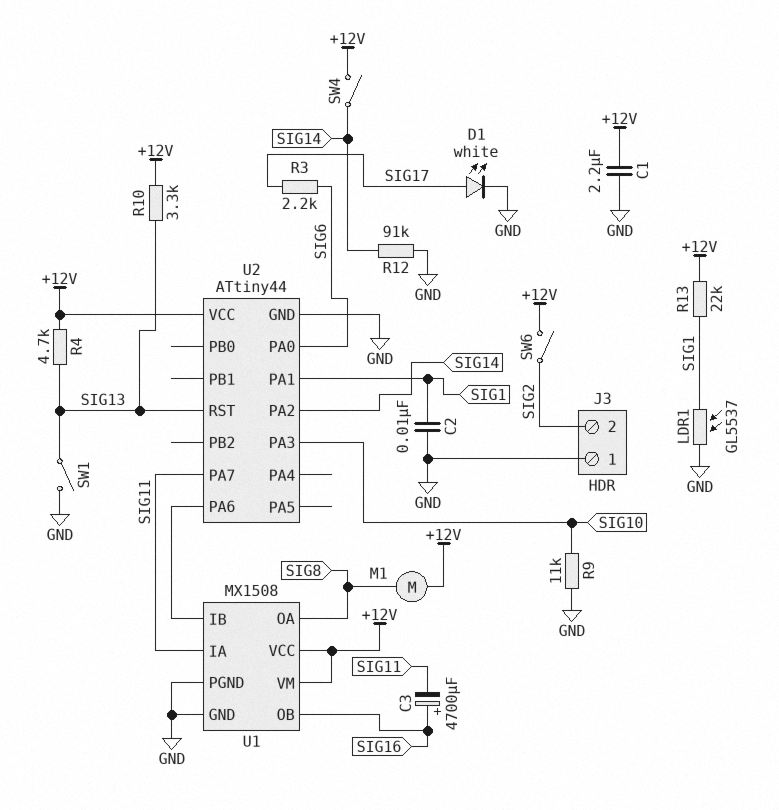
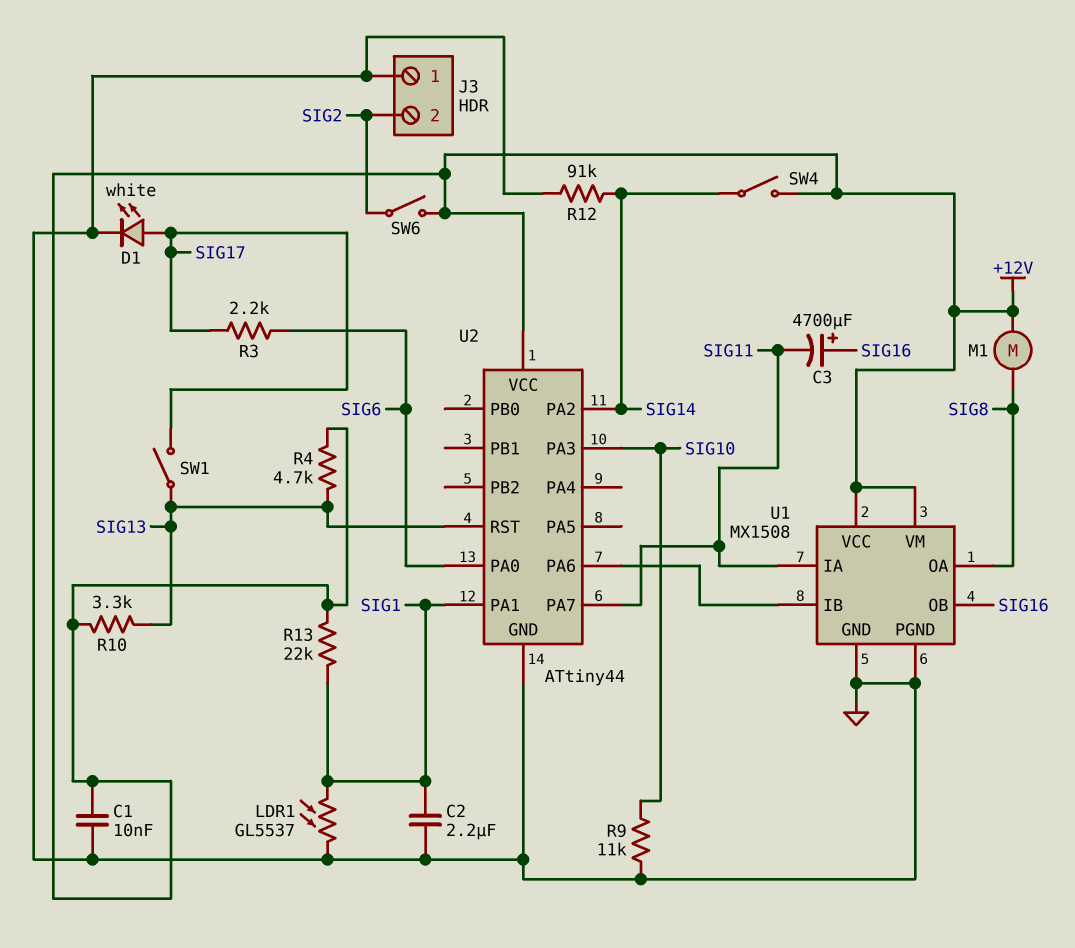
C1: 2.2uF (+12V, GND) -> 10nF (+12V, GND)
C2: 10nF (GND, SIG1) -> 2.2uF (GND, SIG1)
SW1: switch (GND, SIG13) -> switch (SIG13, SIG17)

